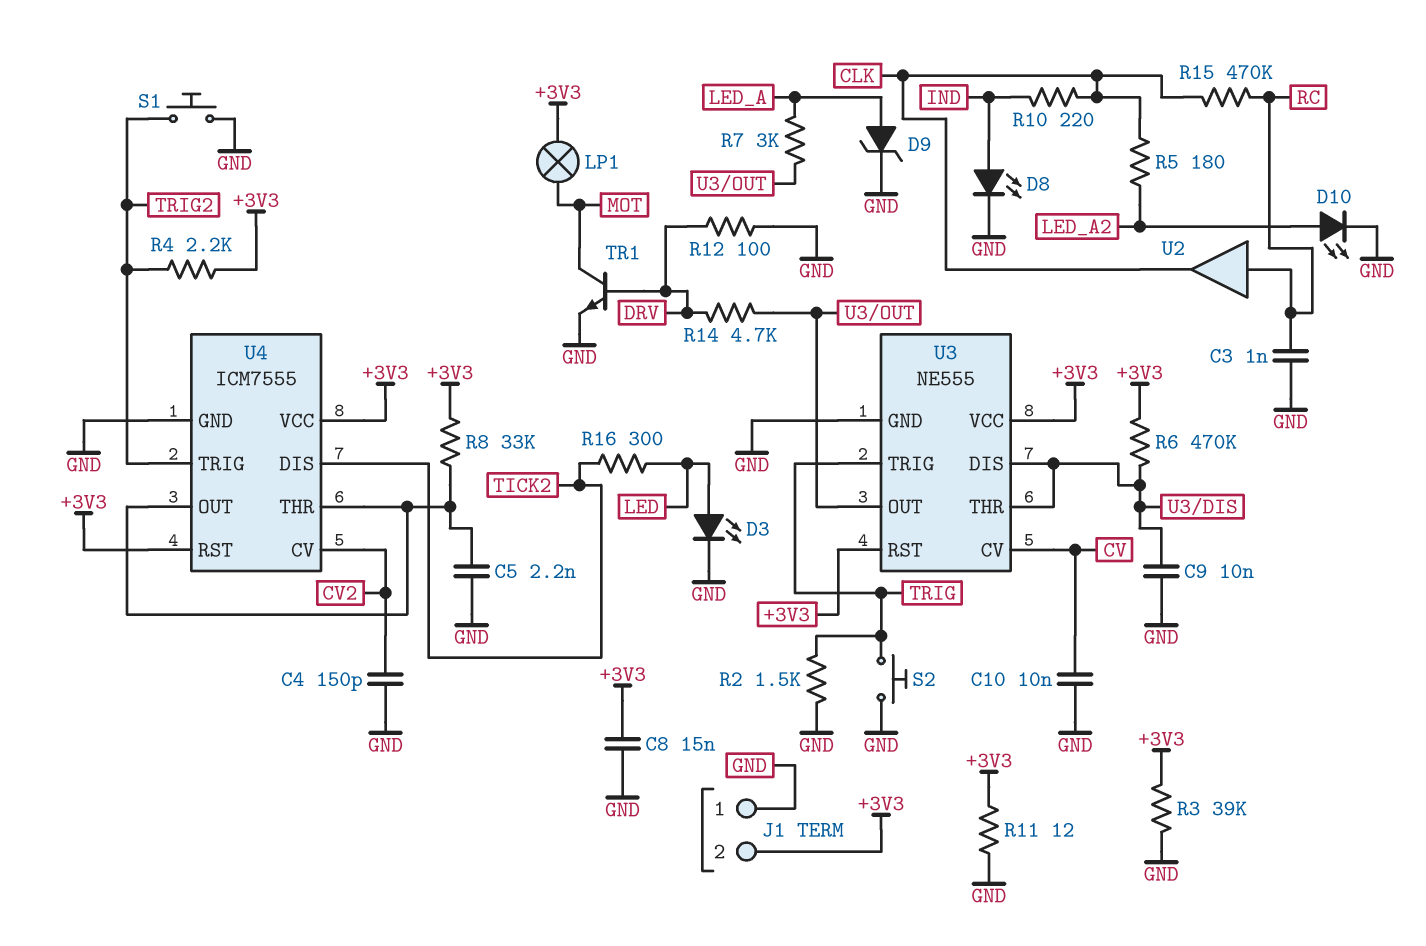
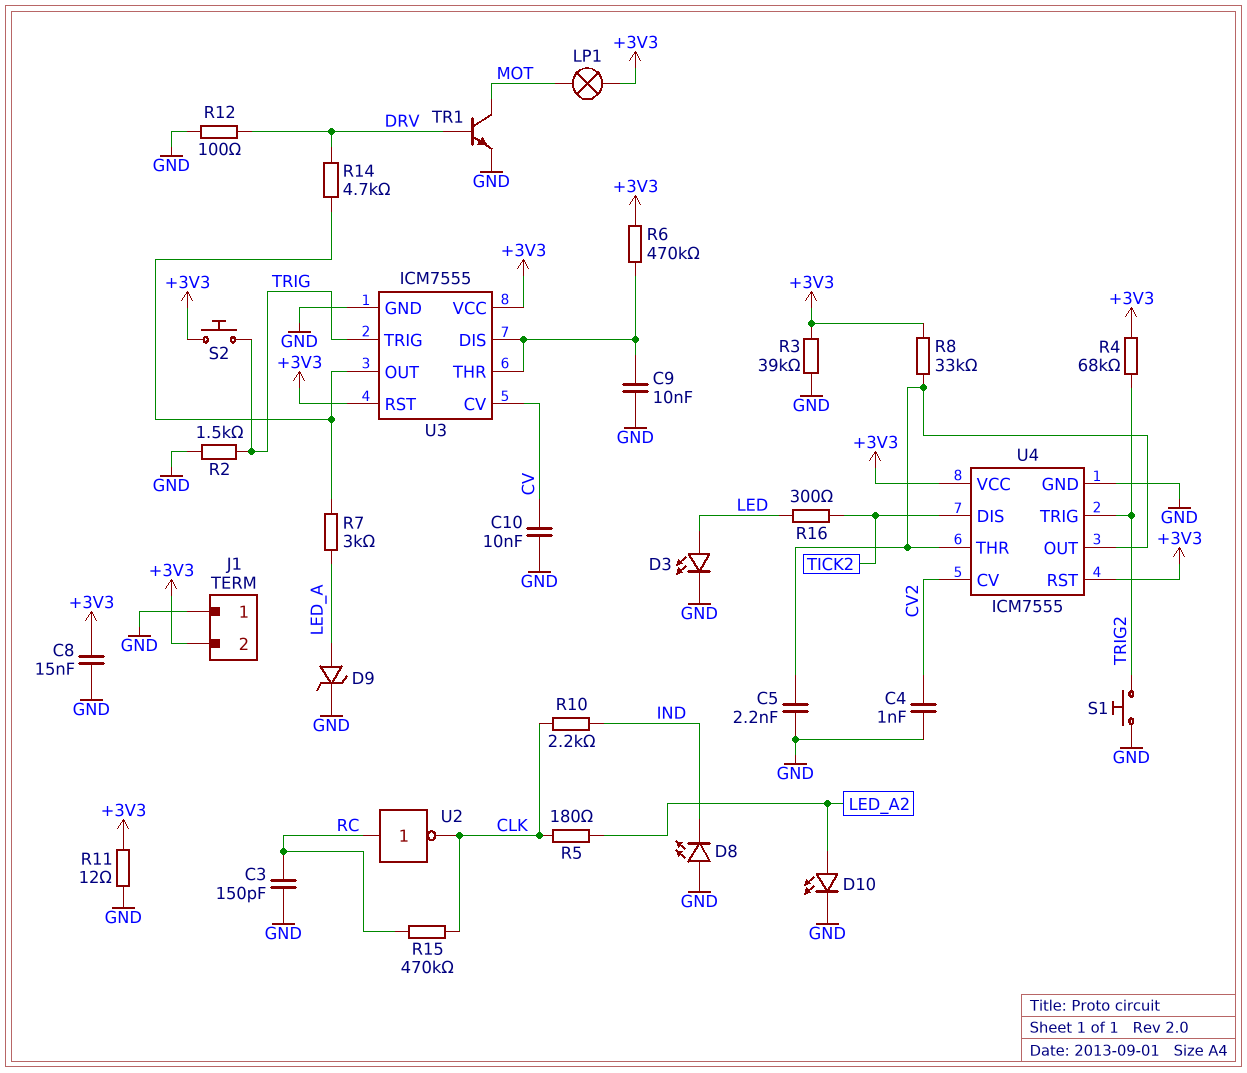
C3: 1nF (GND, RC) -> 150pF (GND, RC)
C4: 150pF (CV2, GND) -> 1nF (CV2, GND)
D8: LED (A IND, K GND) -> LED (A GND, K IND)
R4: 2.2k (+3V3, TRIG2) -> 68k (+3V3, TRIG2)
R10: 220 (CLK, IND) -> 2.2k (CLK, IND)
S2: button (GND, TRIG) -> button (+3V3, TRIG)
U2: buffer (in RC, out CLK) -> NOT (in RC, out CLK)
U3: NE555 -> ICM7555

